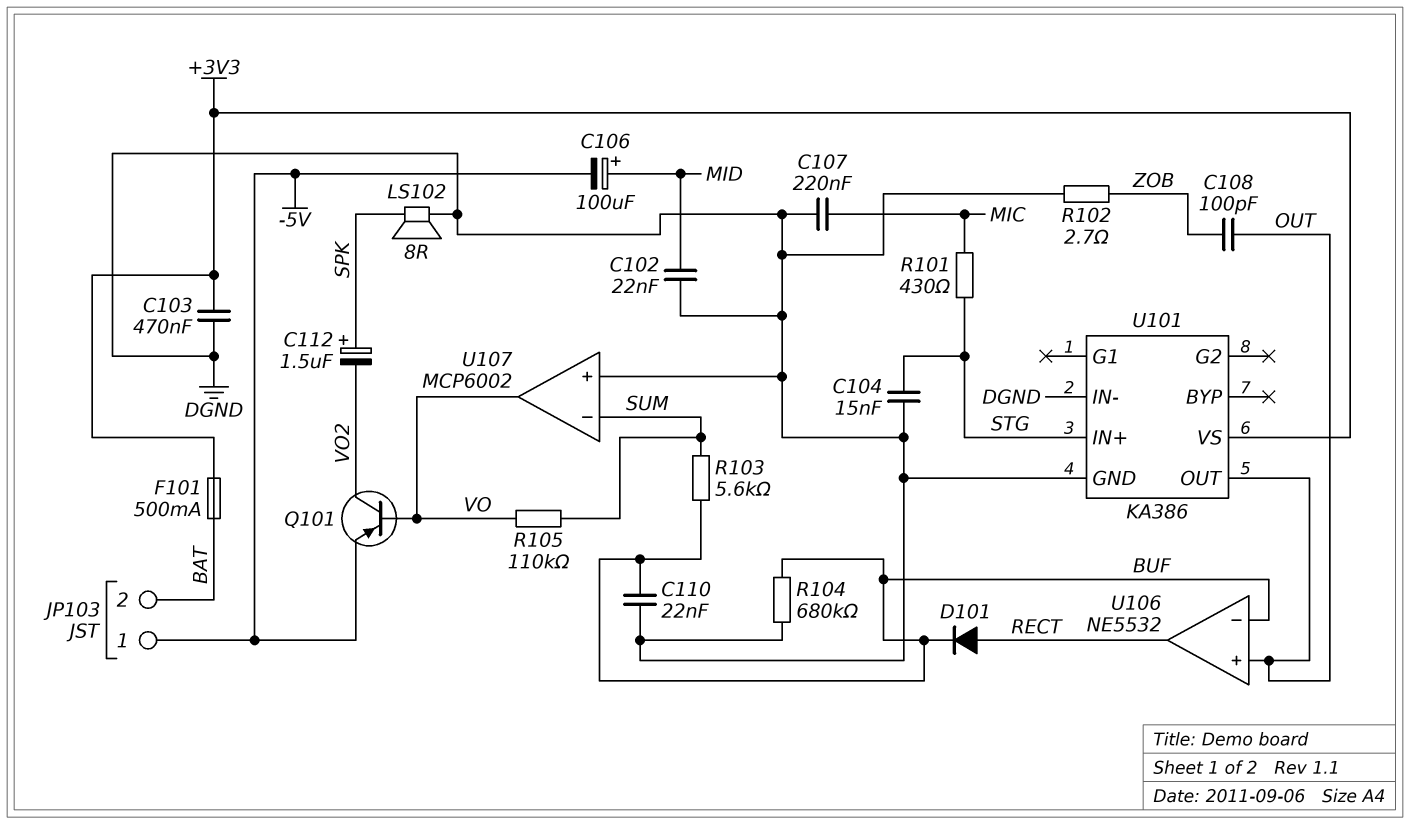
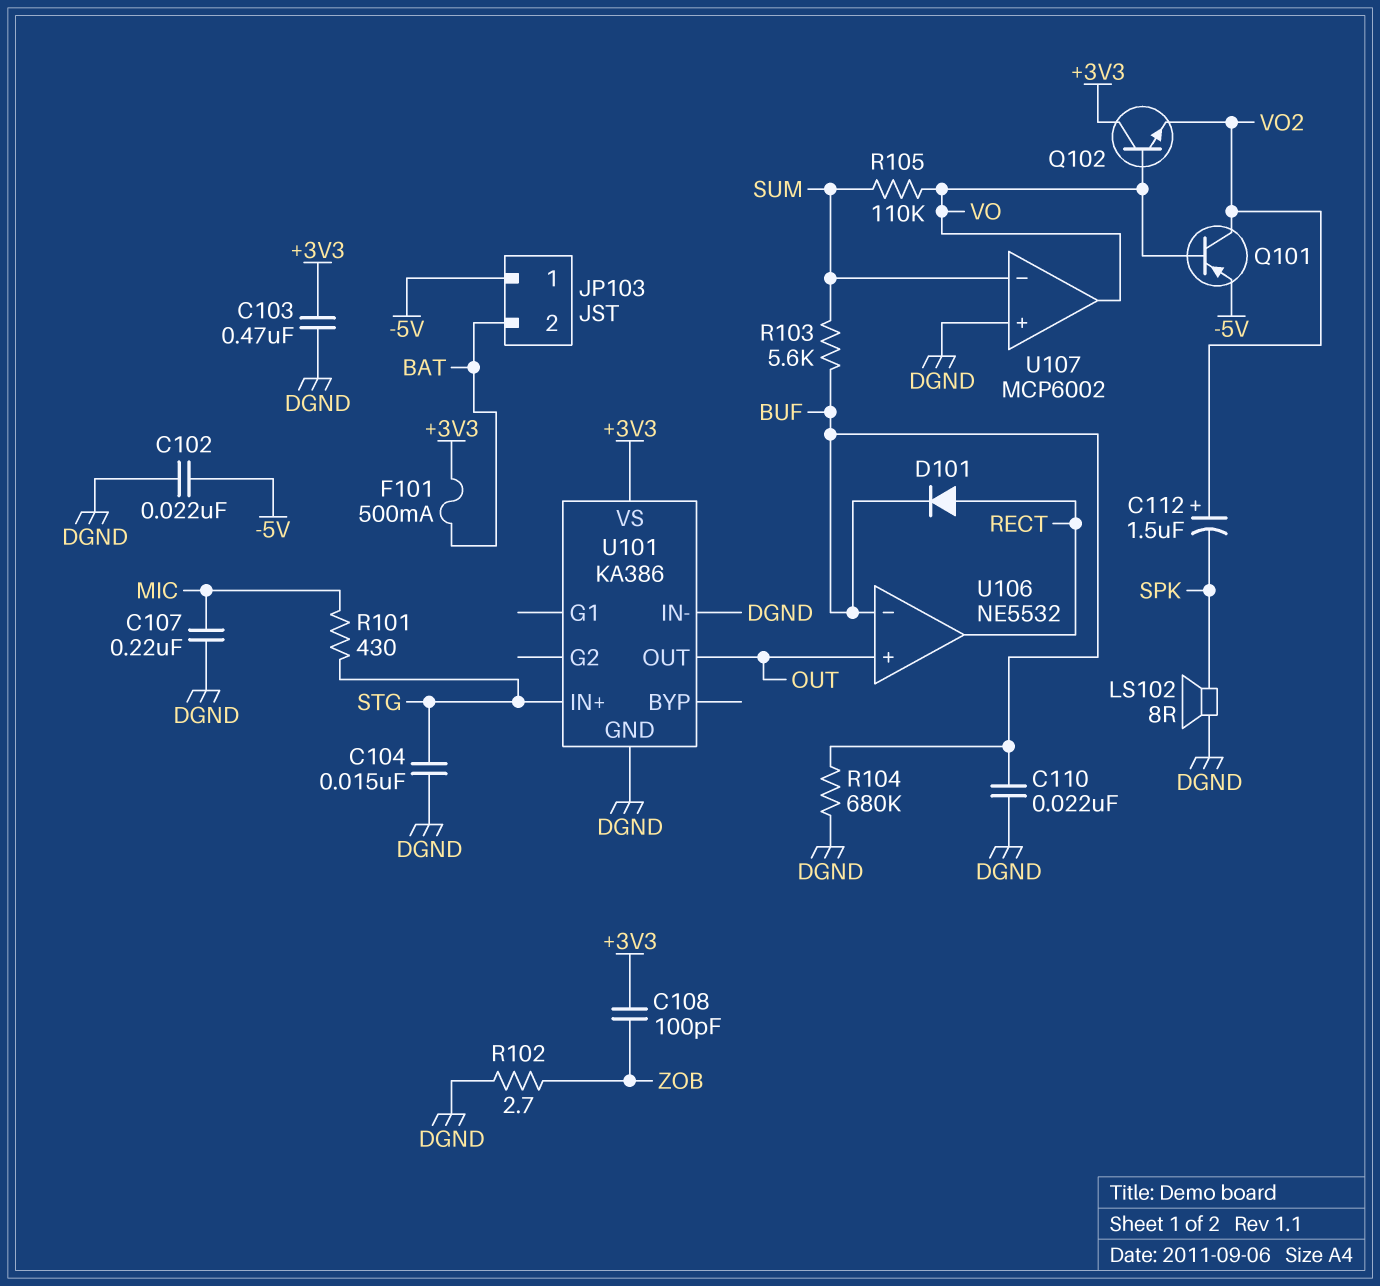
C102: 22nF (DGND, MID) -> 22nF (-5V, DGND)
C106: 100uF (plus MID, minus -5V) -> none
C108: 100pF (OUT, ZOB) -> 100pF (+3V3, ZOB)
C112: 1.5uF (plus SPK, minus VO2) -> 1.5uF (plus VO2, minus SPK)
Q102: none -> NPN (B VO, C +3V3, E VO2)

